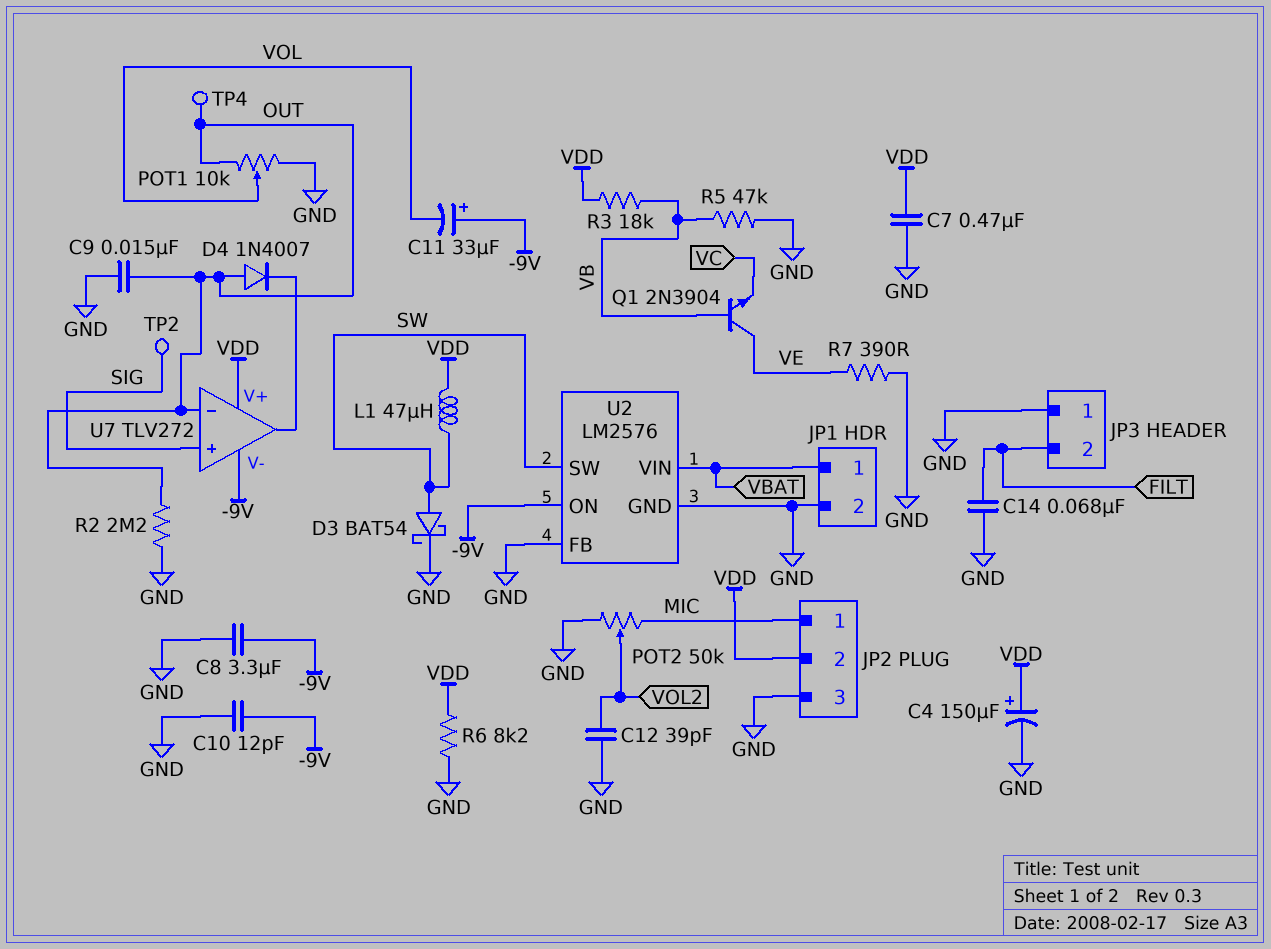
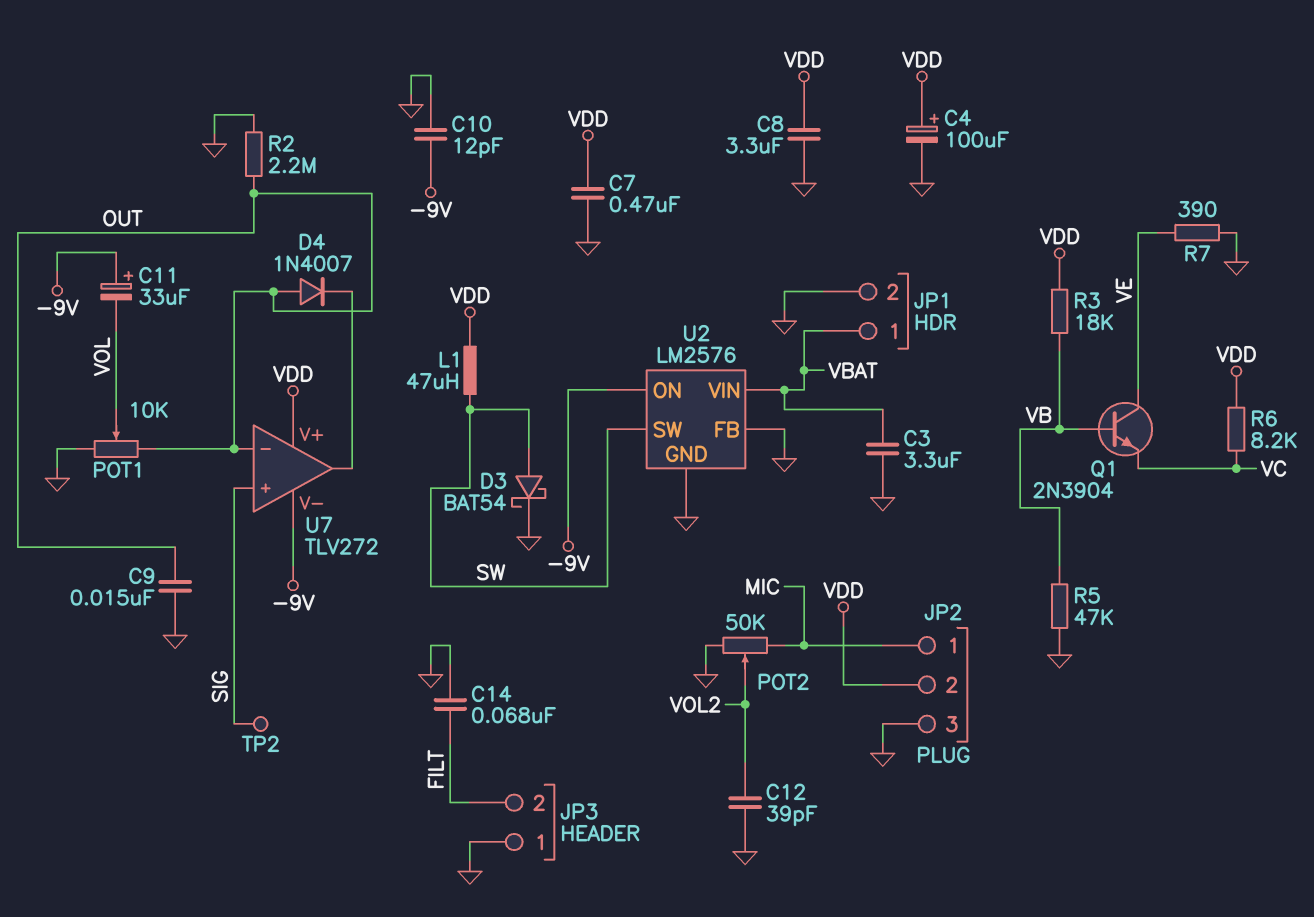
C3: none -> 3.3uF (GND, VBAT)
C4: 150uF (plus VDD, minus GND) -> 100uF (plus VDD, minus GND)
C8: 3.3uF (-9V, GND) -> 3.3uF (GND, VDD)
R6: 8.2k (GND, VDD) -> 8.2k (VC, VDD)
TP4: test point (OUT) -> none

